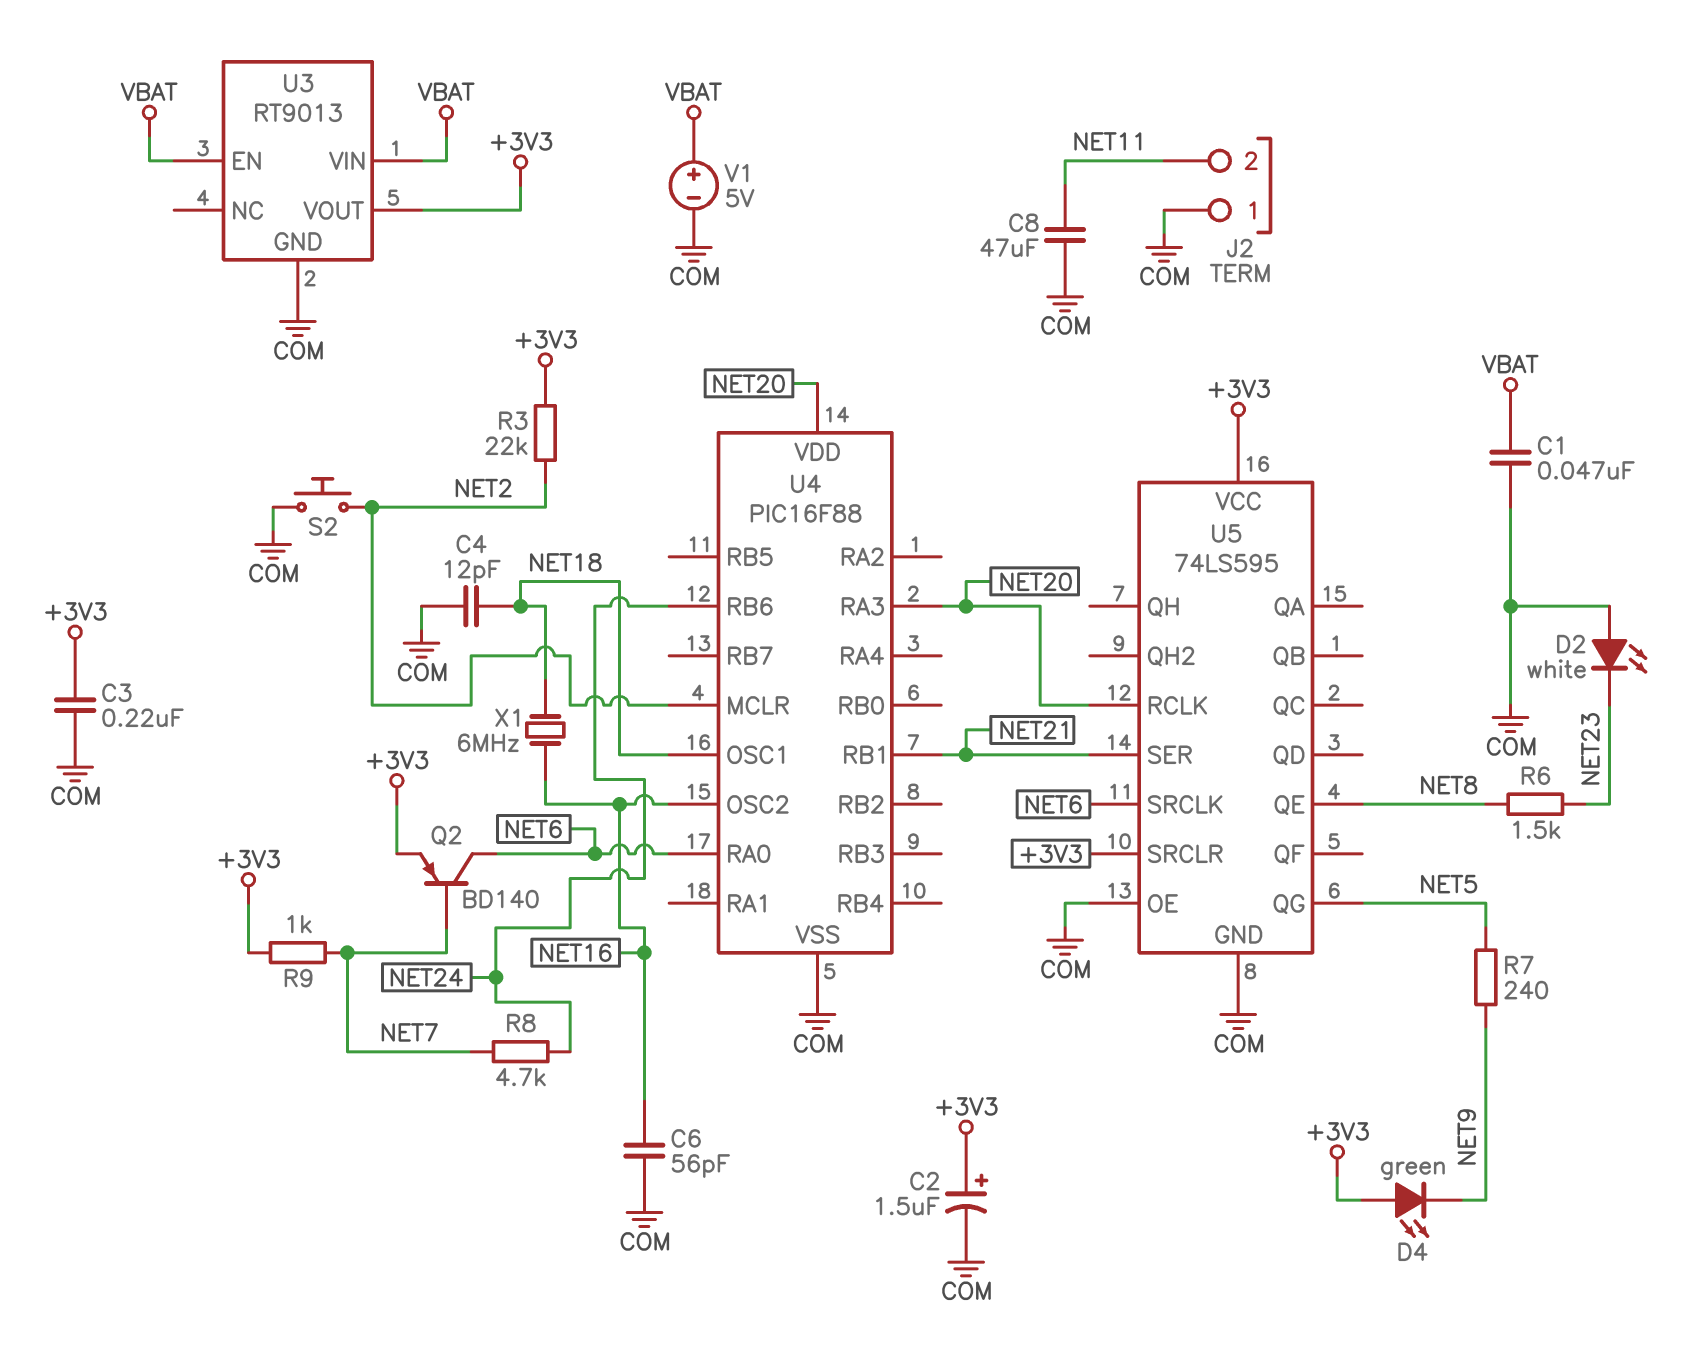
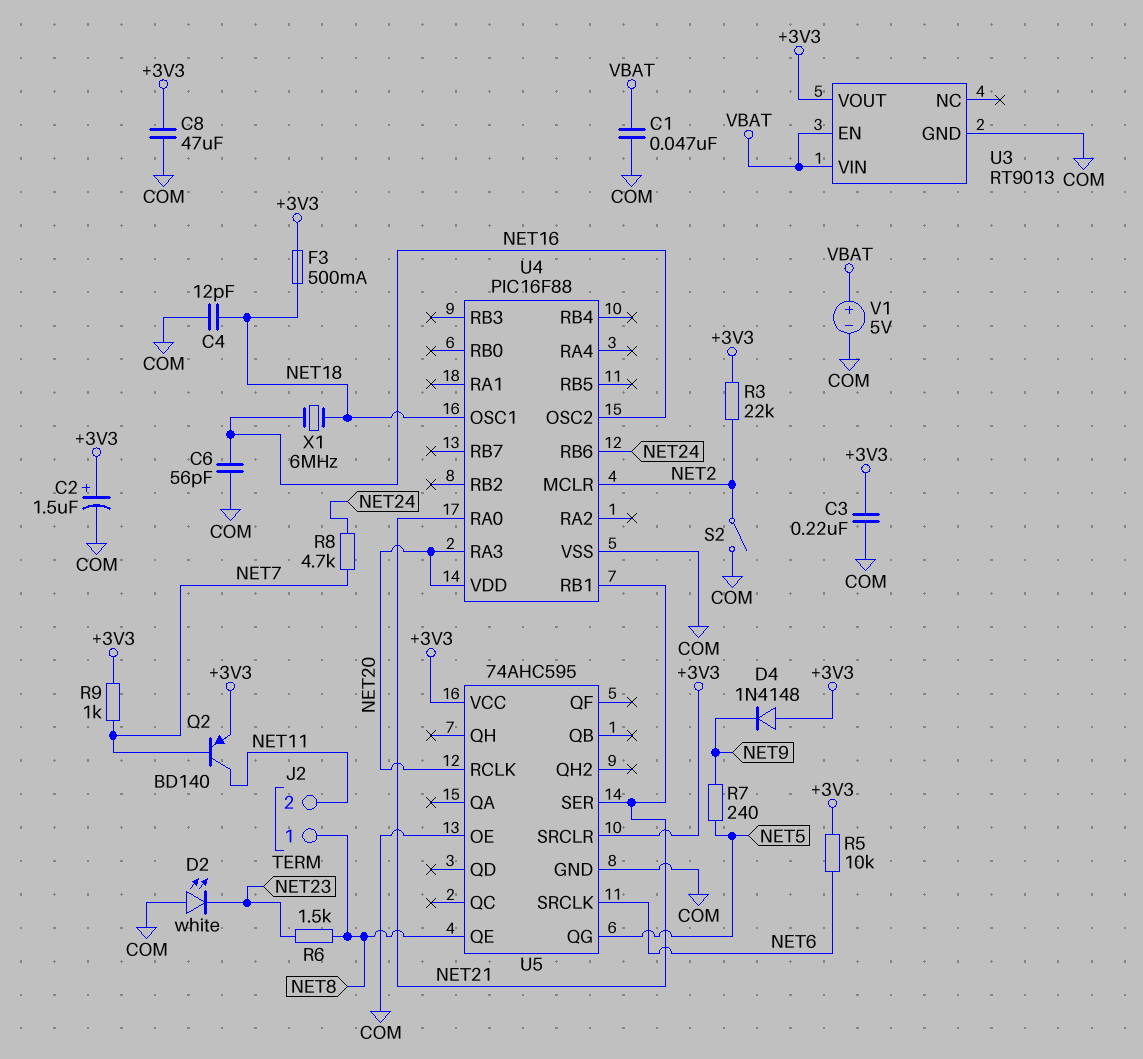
C8: 47uF (COM, NET11) -> 47uF (+3V3, COM)
D4: LED green (A +3V3, K NET9) -> diode 1N4148 (A +3V3, K NET9)
F3: none -> 500mA (+3V3, NET18)
J2 pin 1: COM -> NET8
Q2: PNP BD140 (B NET7, C NET6, E +3V3) -> PNP BD140 (B NET7, C NET11, E +3V3)
R5: none -> 10k (+3V3, NET6)
S2: button (COM, NET2) -> switch (COM, NET2)
U4 pin RA0: NET6 -> NET21
U5: 74LS595 -> 74AHC595

